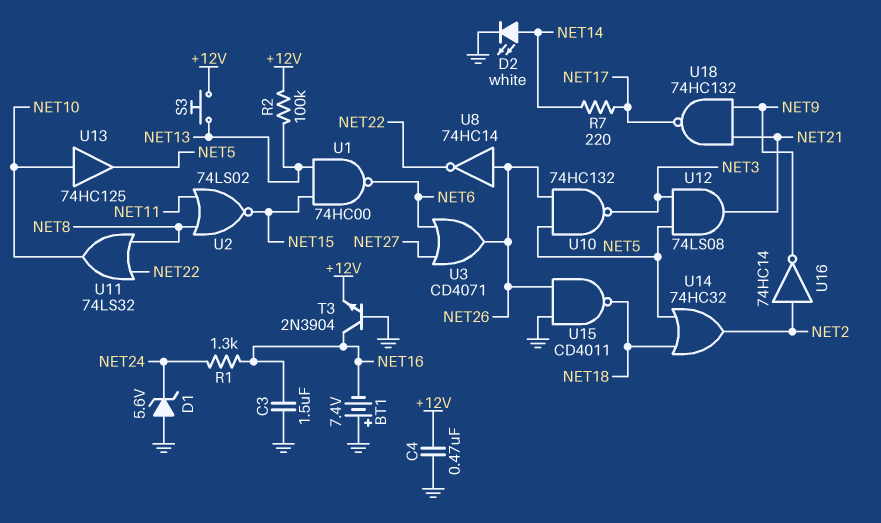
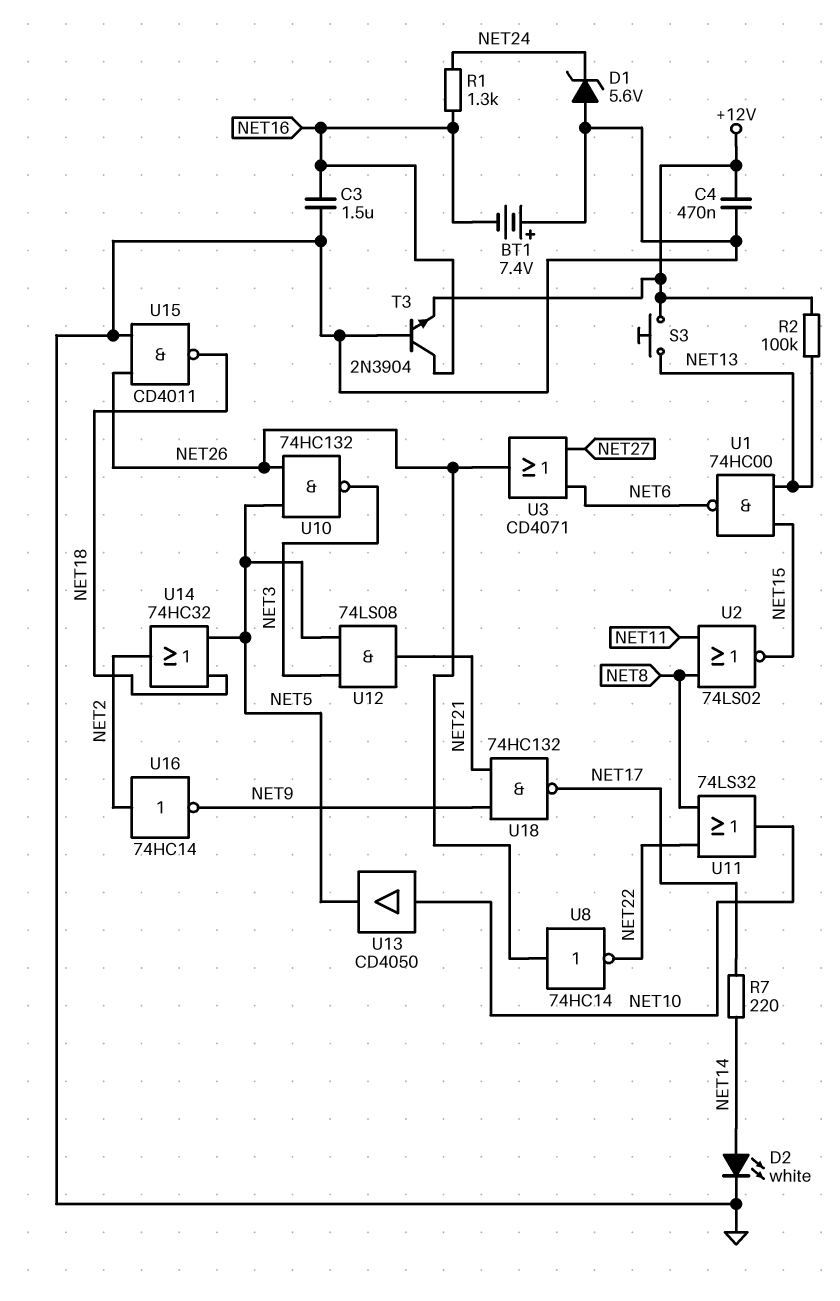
U13: buffer 74HC125 (in NET10, out NET5) -> buffer CD4050 (in NET10, out NET5)

